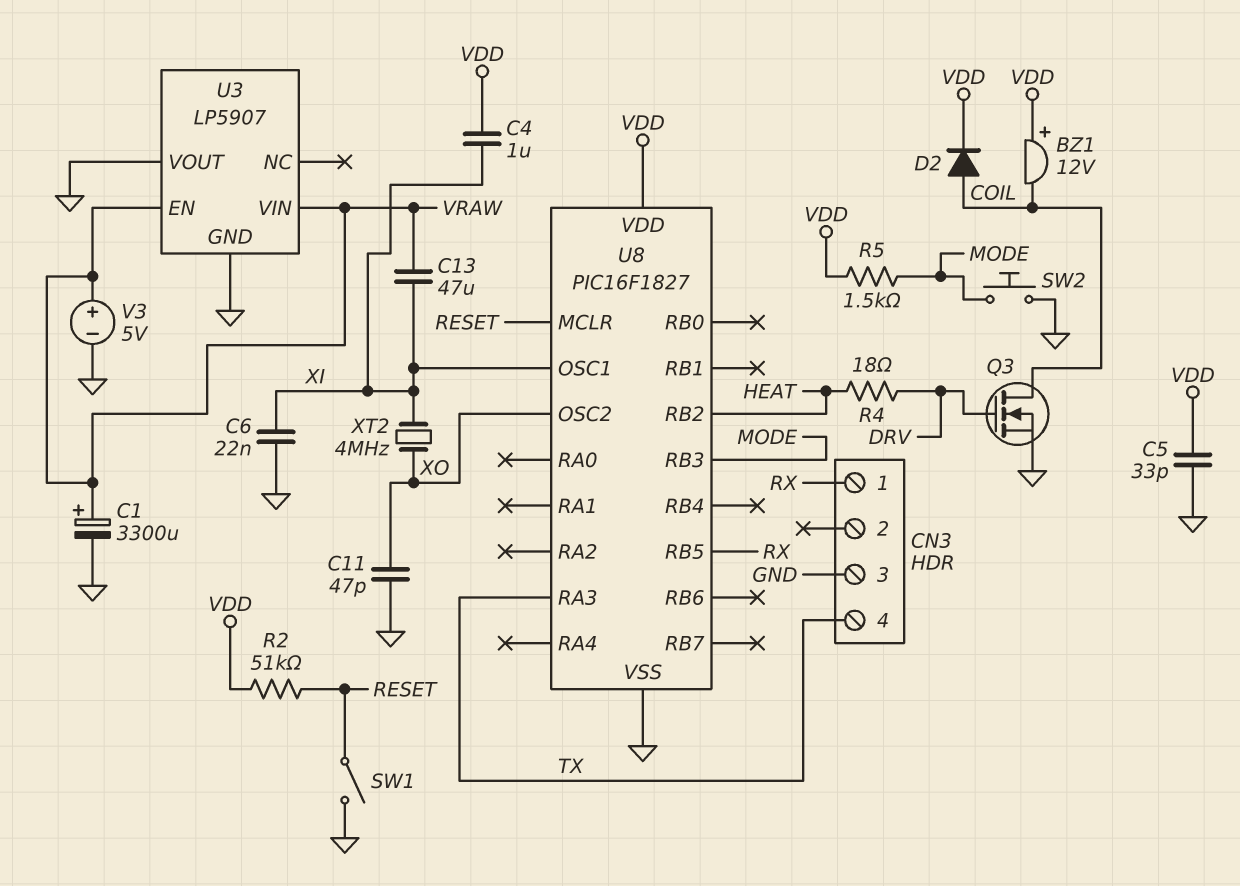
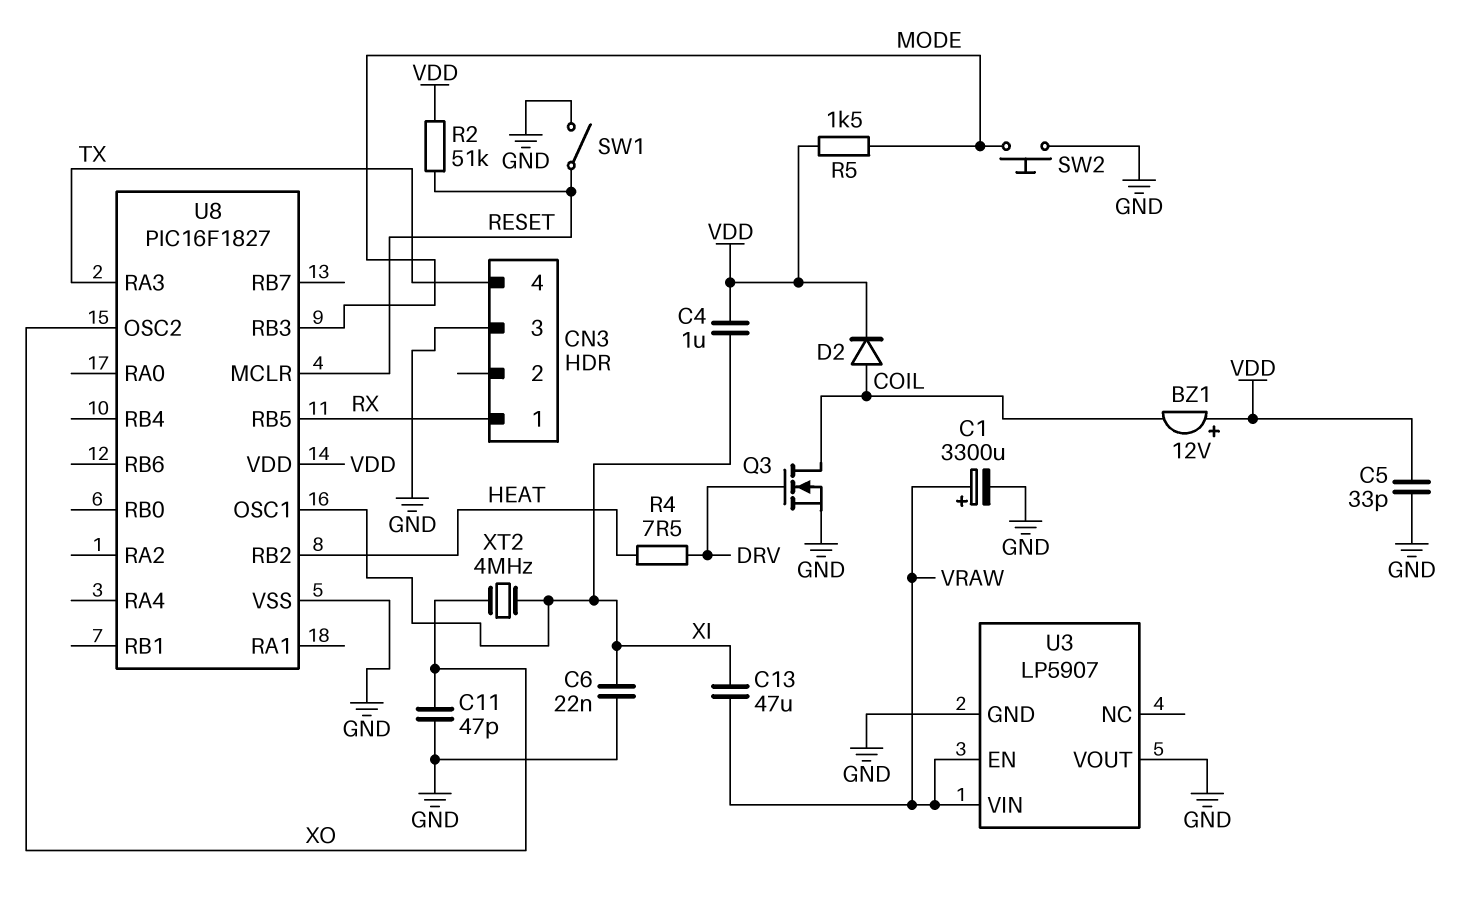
R4: 18 (DRV, HEAT) -> 7.5 (DRV, HEAT)
V3: 5V (plus VRAW, minus GND) -> none

